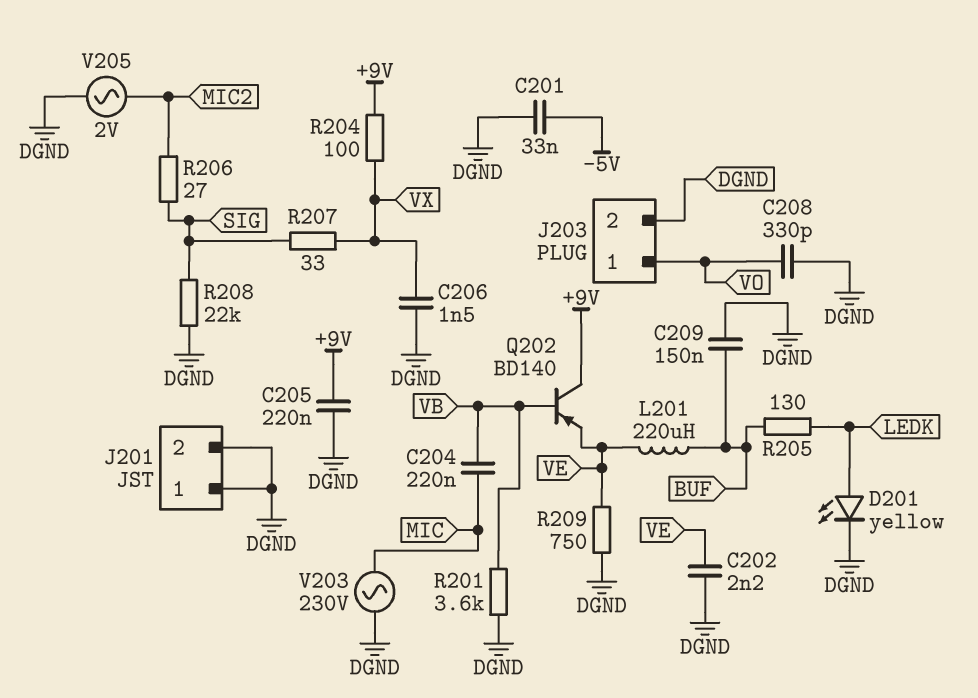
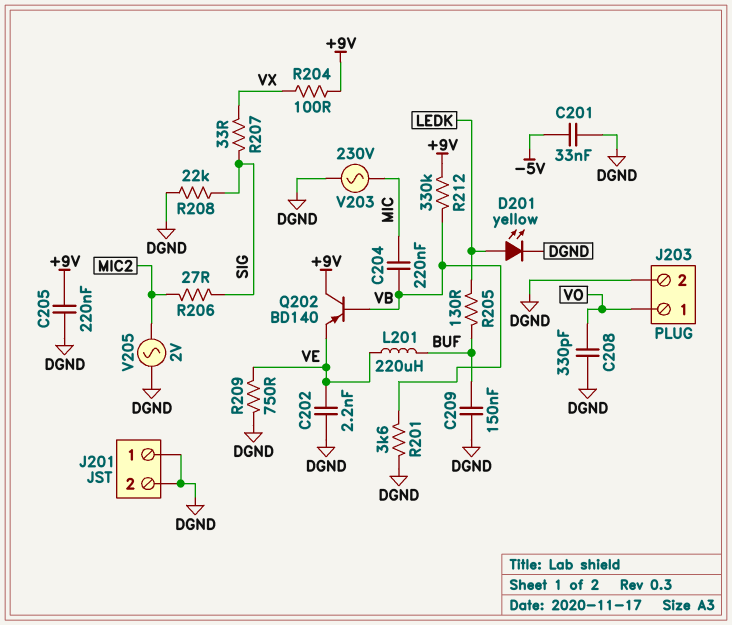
C206: 1.5nF (DGND, VX) -> none
R212: none -> 330k (+9V, VB)

